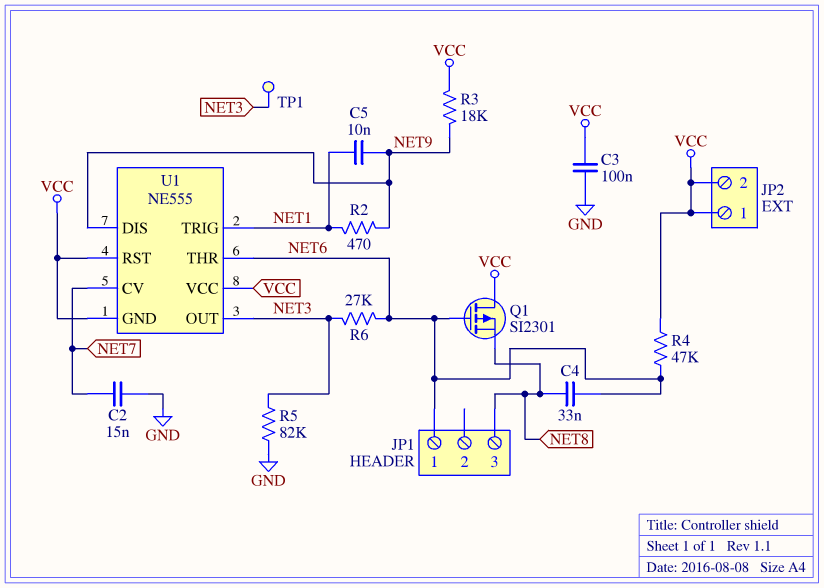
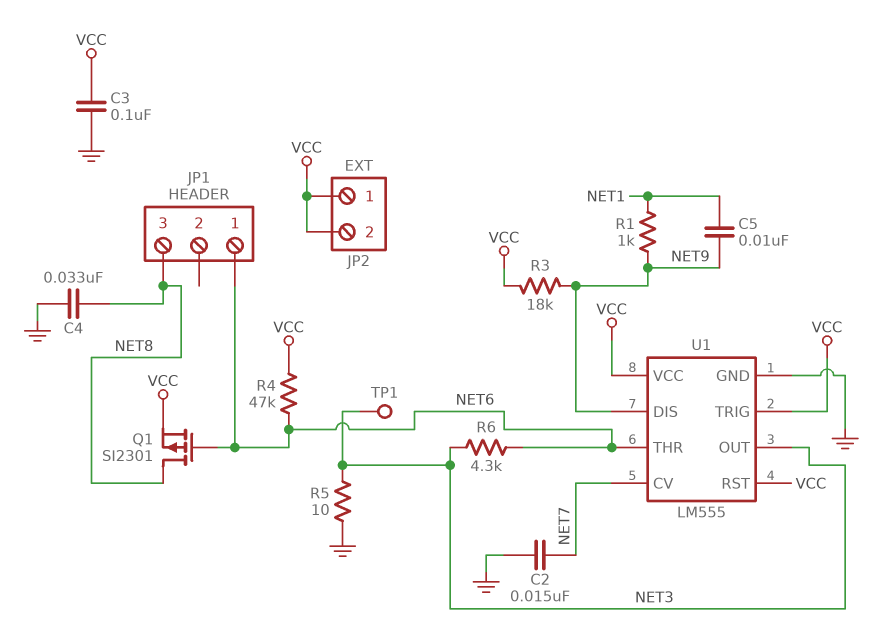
C4: 33nF (NET6, NET8) -> 33nF (GND, NET8)
Q1: PMOS SI2301 (G NET6, D VCC, S NET8) -> PMOS SI2301 (G NET6, D NET8, S VCC)
R1: none -> 1k (NET1, NET9)
R2: 470 (NET1, NET9) -> none
R5: 82k (GND, NET3) -> 10 (GND, NET3)
R6: 27k (NET3, NET6) -> 4.3k (NET3, NET6)
U1: NE555 -> LM555
U1 pin GND: VCC -> GND
U1 pin TRIG: NET1 -> VCC

